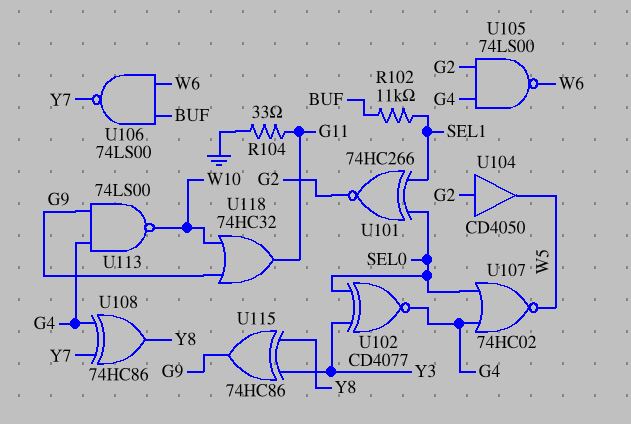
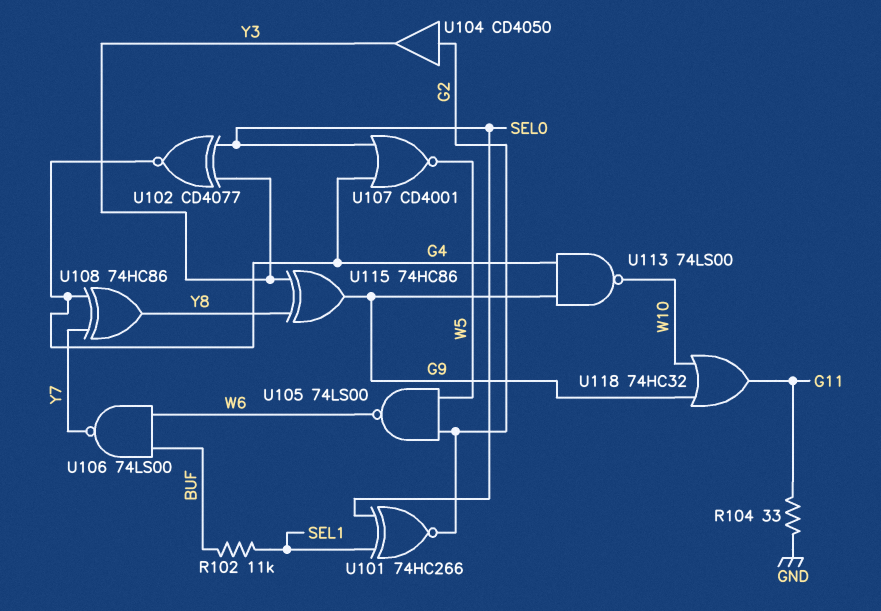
U104: buffer CD4050 (in G2, out W5) -> buffer CD4050 (in G2, out Y3)
U105: NAND 74LS00 (in G2, in G4, out W6) -> NAND 74LS00 (in G2, in W5, out W6)
U107: NOR 74HC02 (in G4, in SEL0, out W5) -> NOR CD4001 (in G4, in SEL0, out W5)

